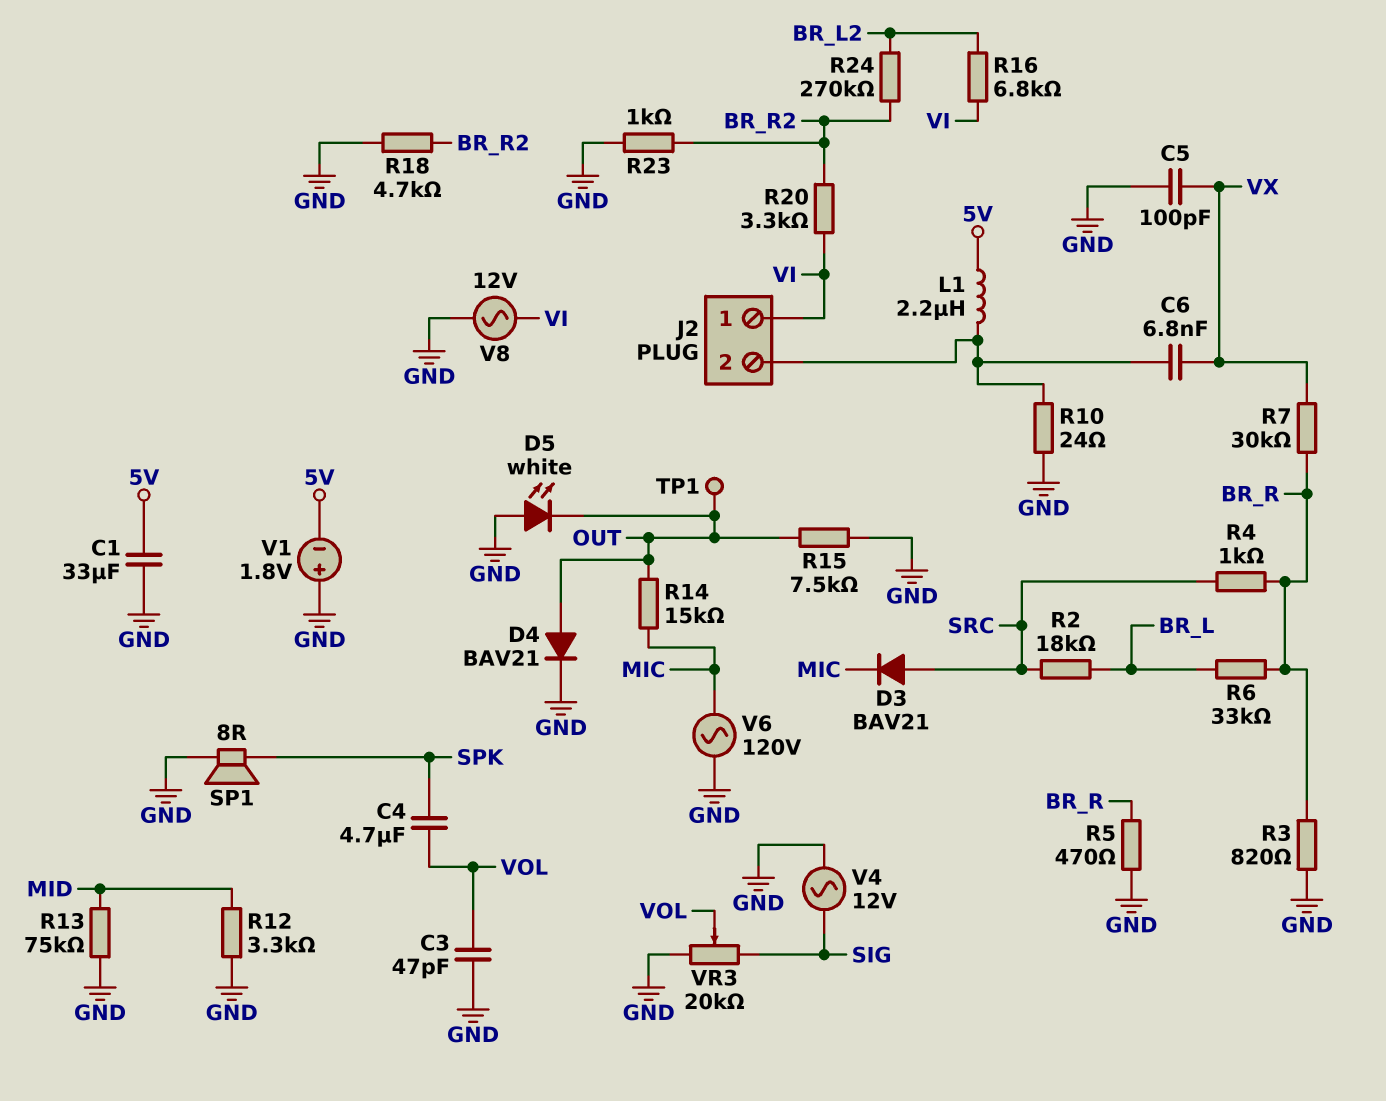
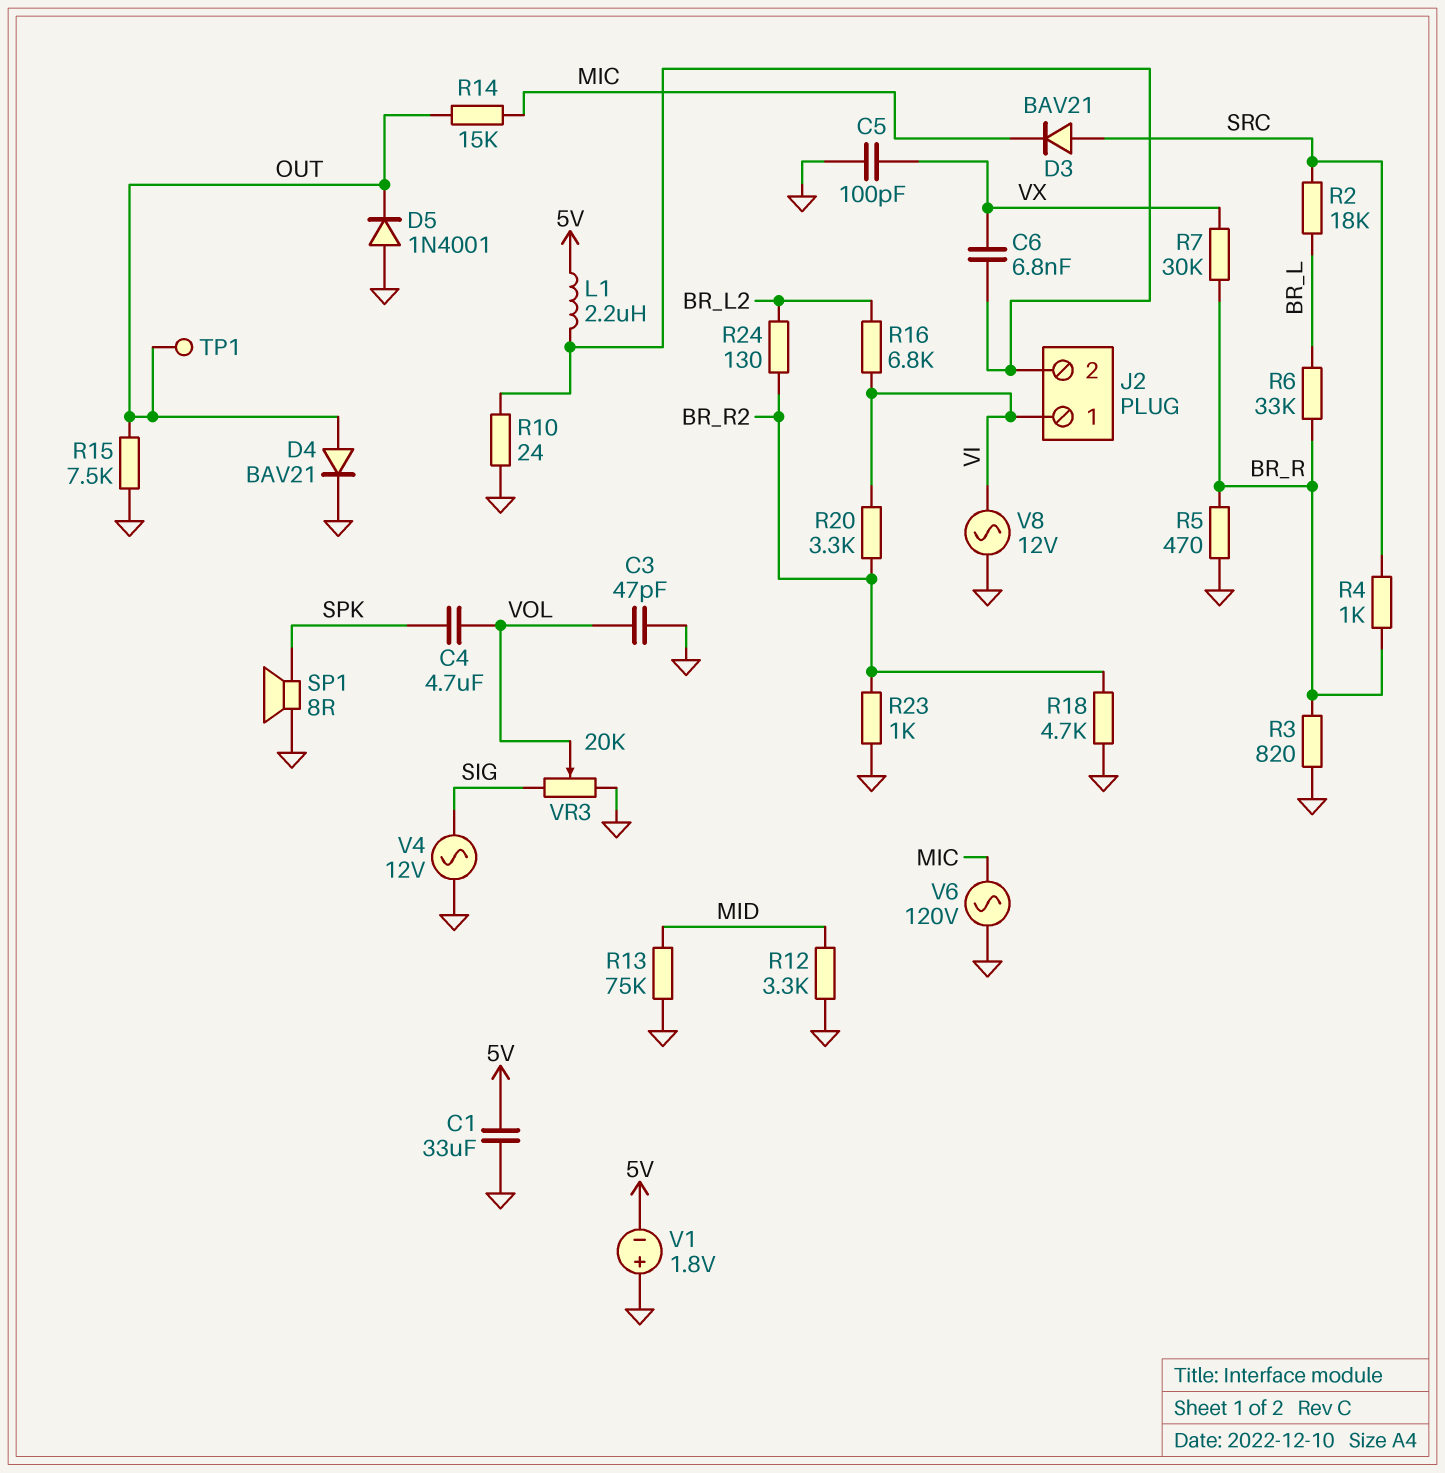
D5: LED white (A GND, K OUT) -> diode 1N4001 (A GND, K OUT)
R24: 270k (BR_L2, BR_R2) -> 130 (BR_L2, BR_R2)

